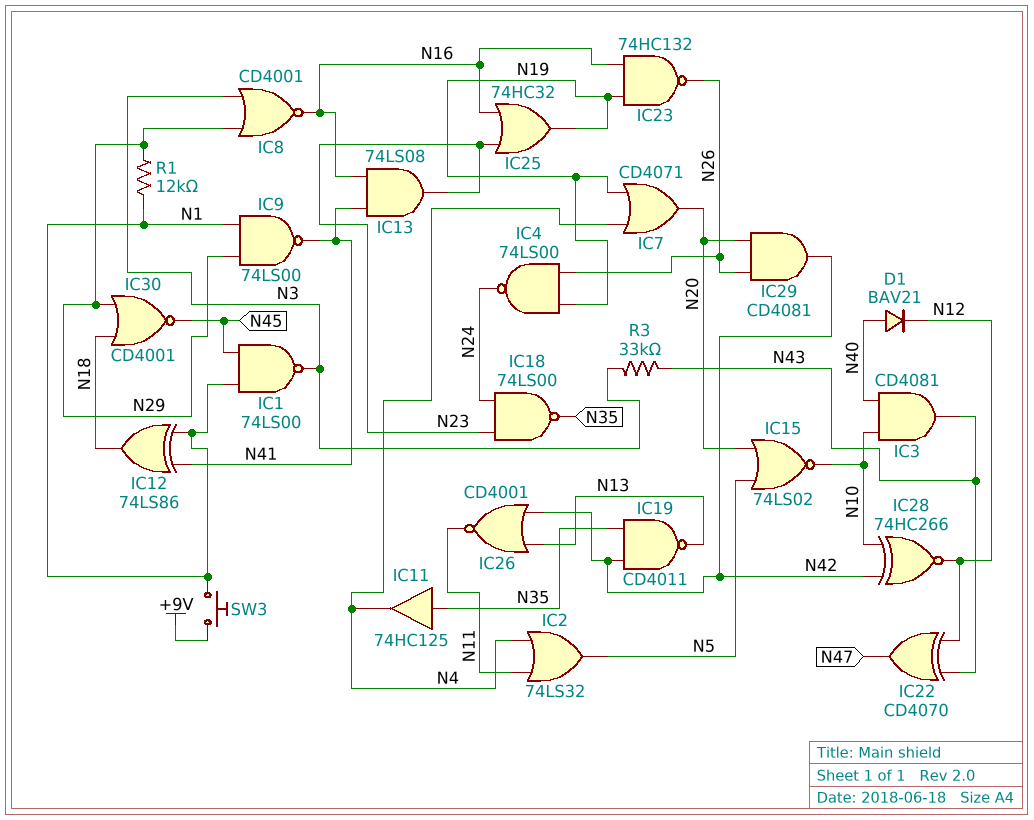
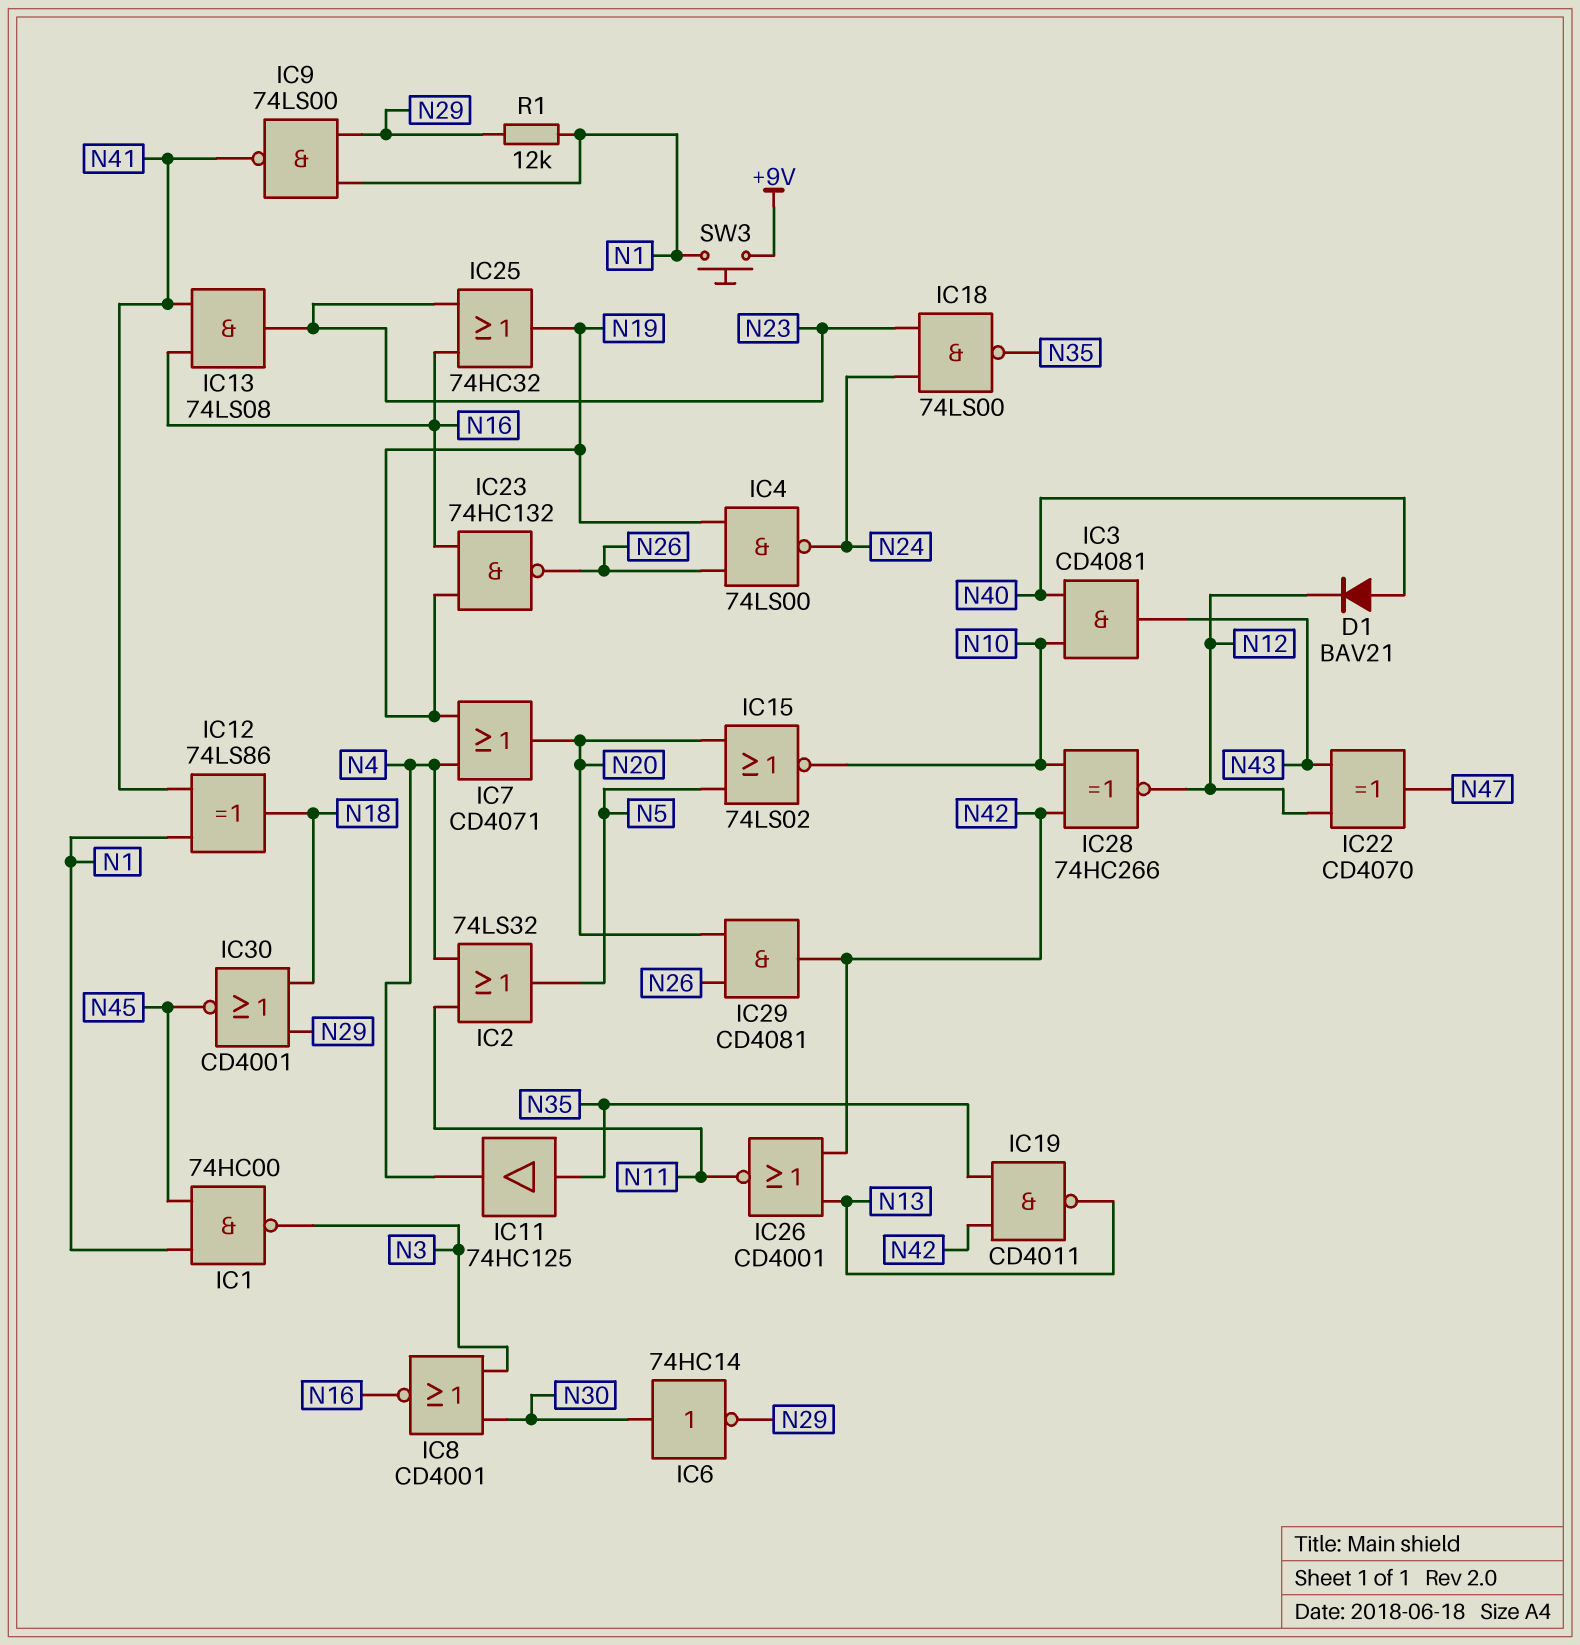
IC1: NAND 74LS00 (in N1, in N45, out N3) -> NAND 74HC00 (in N1, in N45, out N3)
IC6: none -> NOT 74HC14 (in N30, out N29)
IC8: NOR CD4001 (in N3, in N29, out N16) -> NOR CD4001 (in N3, in N30, out N16)
R3: 33k (N3, N43) -> none

